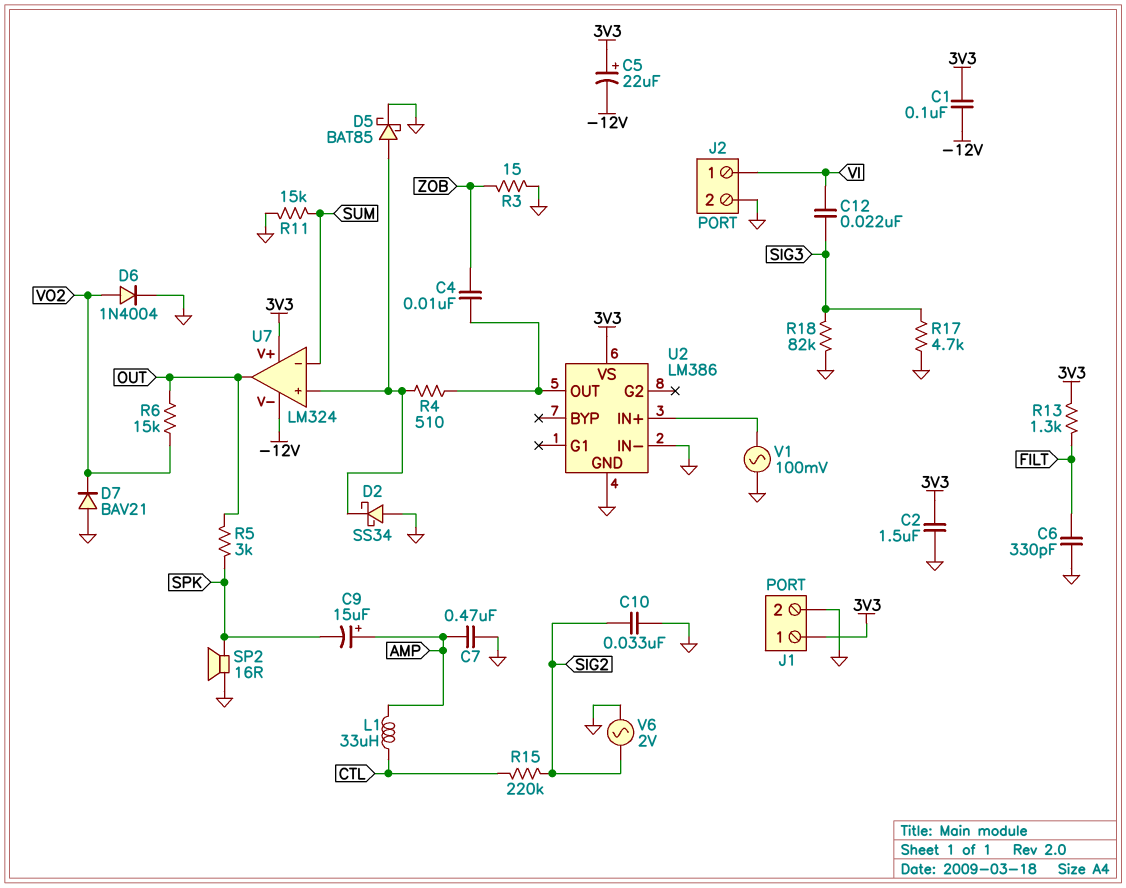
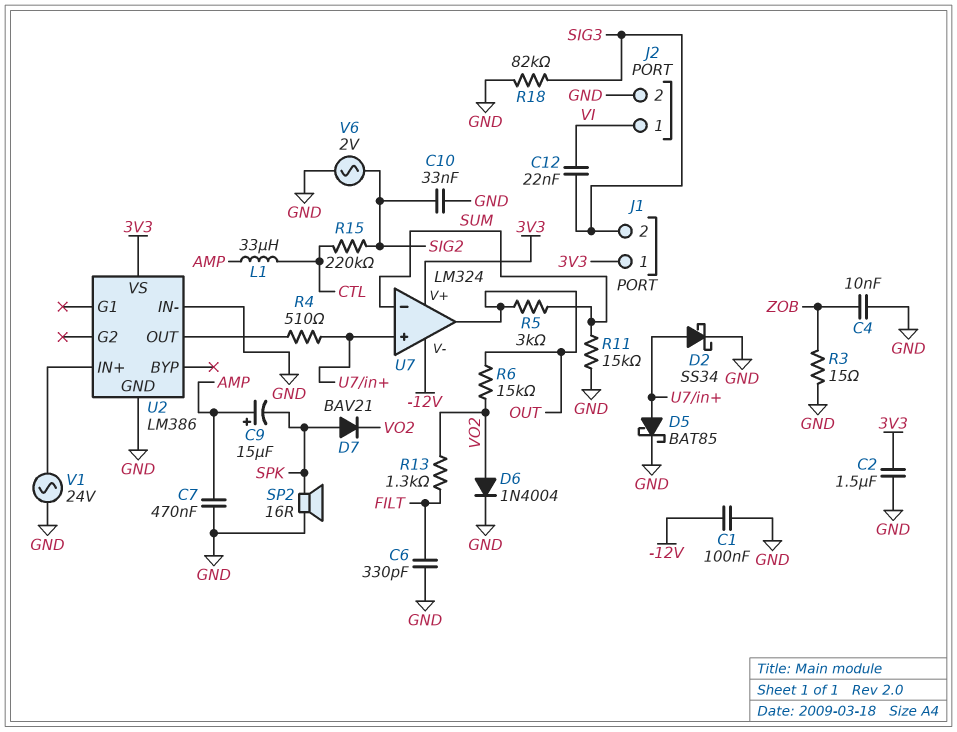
C1: 100nF (-12V, 3V3) -> 100nF (-12V, GND)
C4: 10nF (U2/OUT, ZOB) -> 10nF (GND, ZOB)
C5: 22uF (plus 3V3, minus -12V) -> none
D2: schottky SS34 (A GND, K U7/in+) -> schottky SS34 (A U7/in+, K GND)
D7: diode BAV21 (A GND, K VO2) -> diode BAV21 (A SPK, K VO2)
J1 pin 2: GND -> SIG3
R5: 3k (OUT, SPK) -> 3k (OUT, SUM)
R13: 1.3k (3V3, FILT) -> 1.3k (FILT, VO2)
R17: 4.7k (GND, SIG3) -> none
V1: AC 100mV (GND, U2/IN+) -> AC 24V (GND, U2/IN+)

